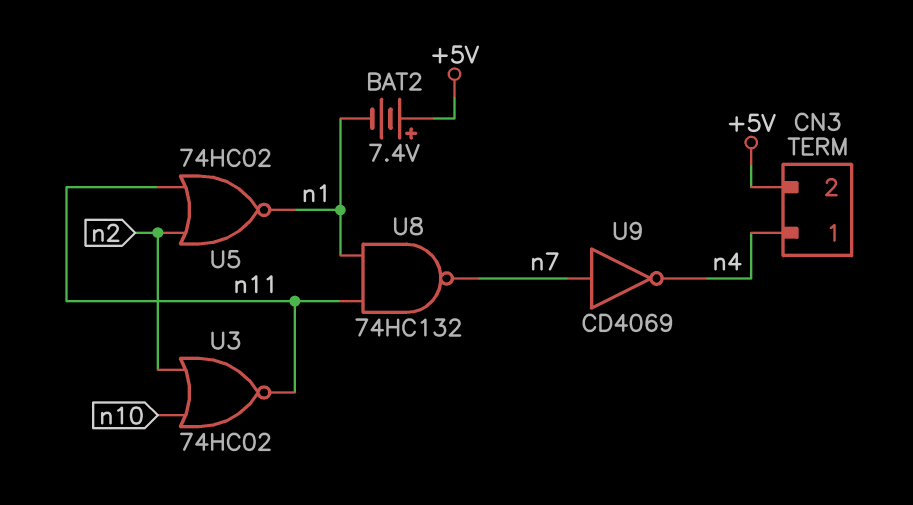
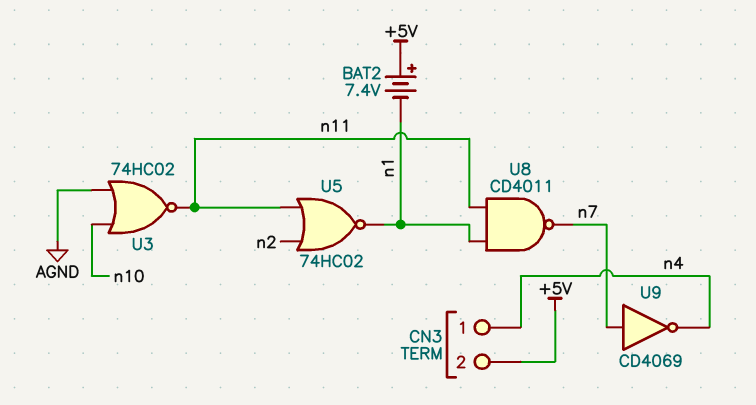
U3: NOR 74HC02 (in n2, in n10, out n11) -> NOR 74HC02 (in AGND, in n10, out n11)
U8: NAND 74HC132 (in n1, in n11, out n7) -> NAND CD4011 (in n1, in n11, out n7)

